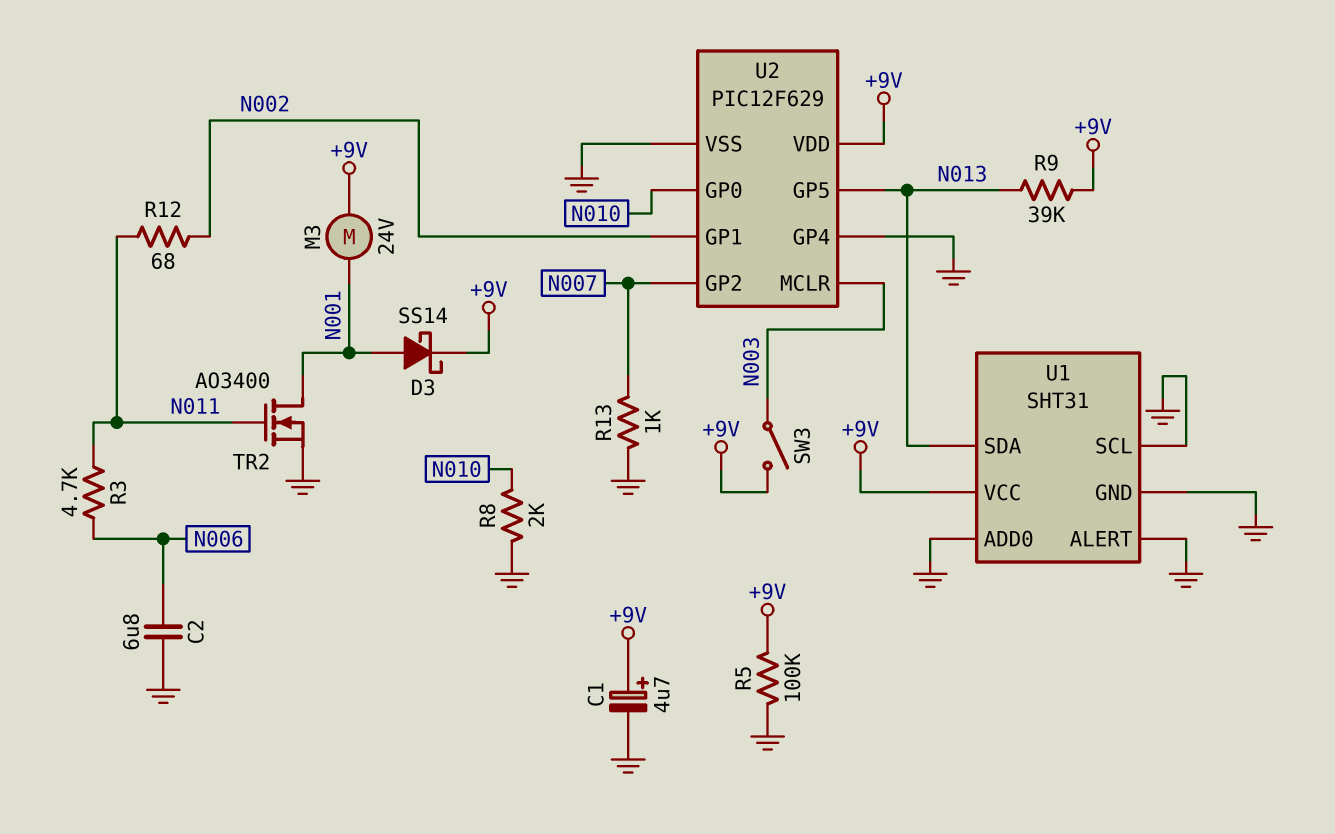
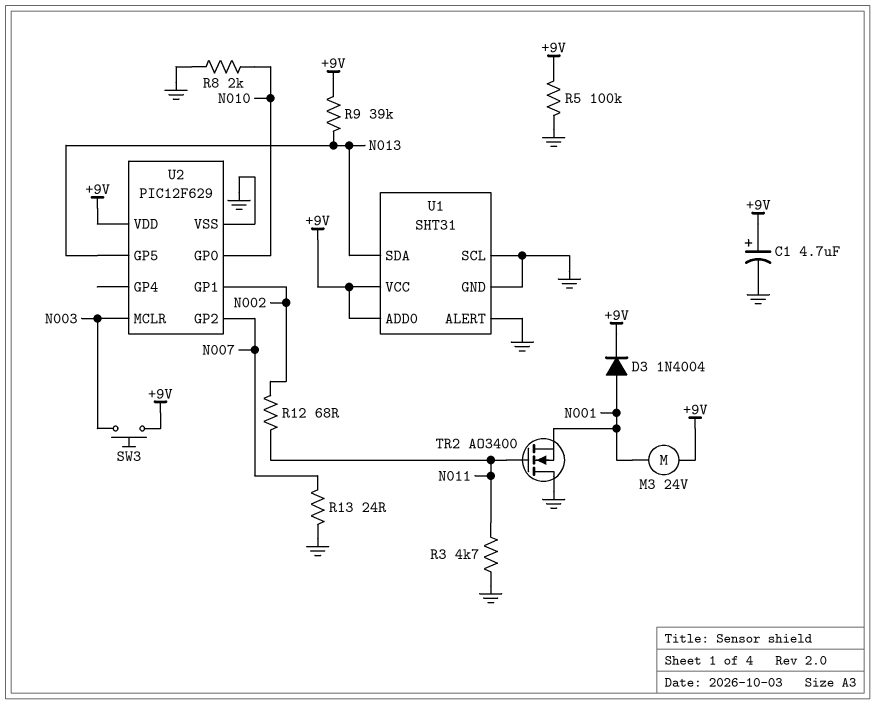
C2: 6.8uF (GND, N006) -> none
D3: schottky SS14 (A N001, K +9V) -> diode 1N4004 (A N001, K +9V)
R3: 4.7k (N006, N011) -> 4.7k (GND, N011)
R13: 1k (GND, N007) -> 24 (GND, N007)
SW3: switch (+9V, N003) -> button (+9V, N003)
TR2: NMOS AO3400 (G N011, D N001, S GND) -> NMOS AO3400 (G N011, D GND, S N001)
U1 pin ADD0: GND -> +9V
U2 pin GP4: GND -> none

